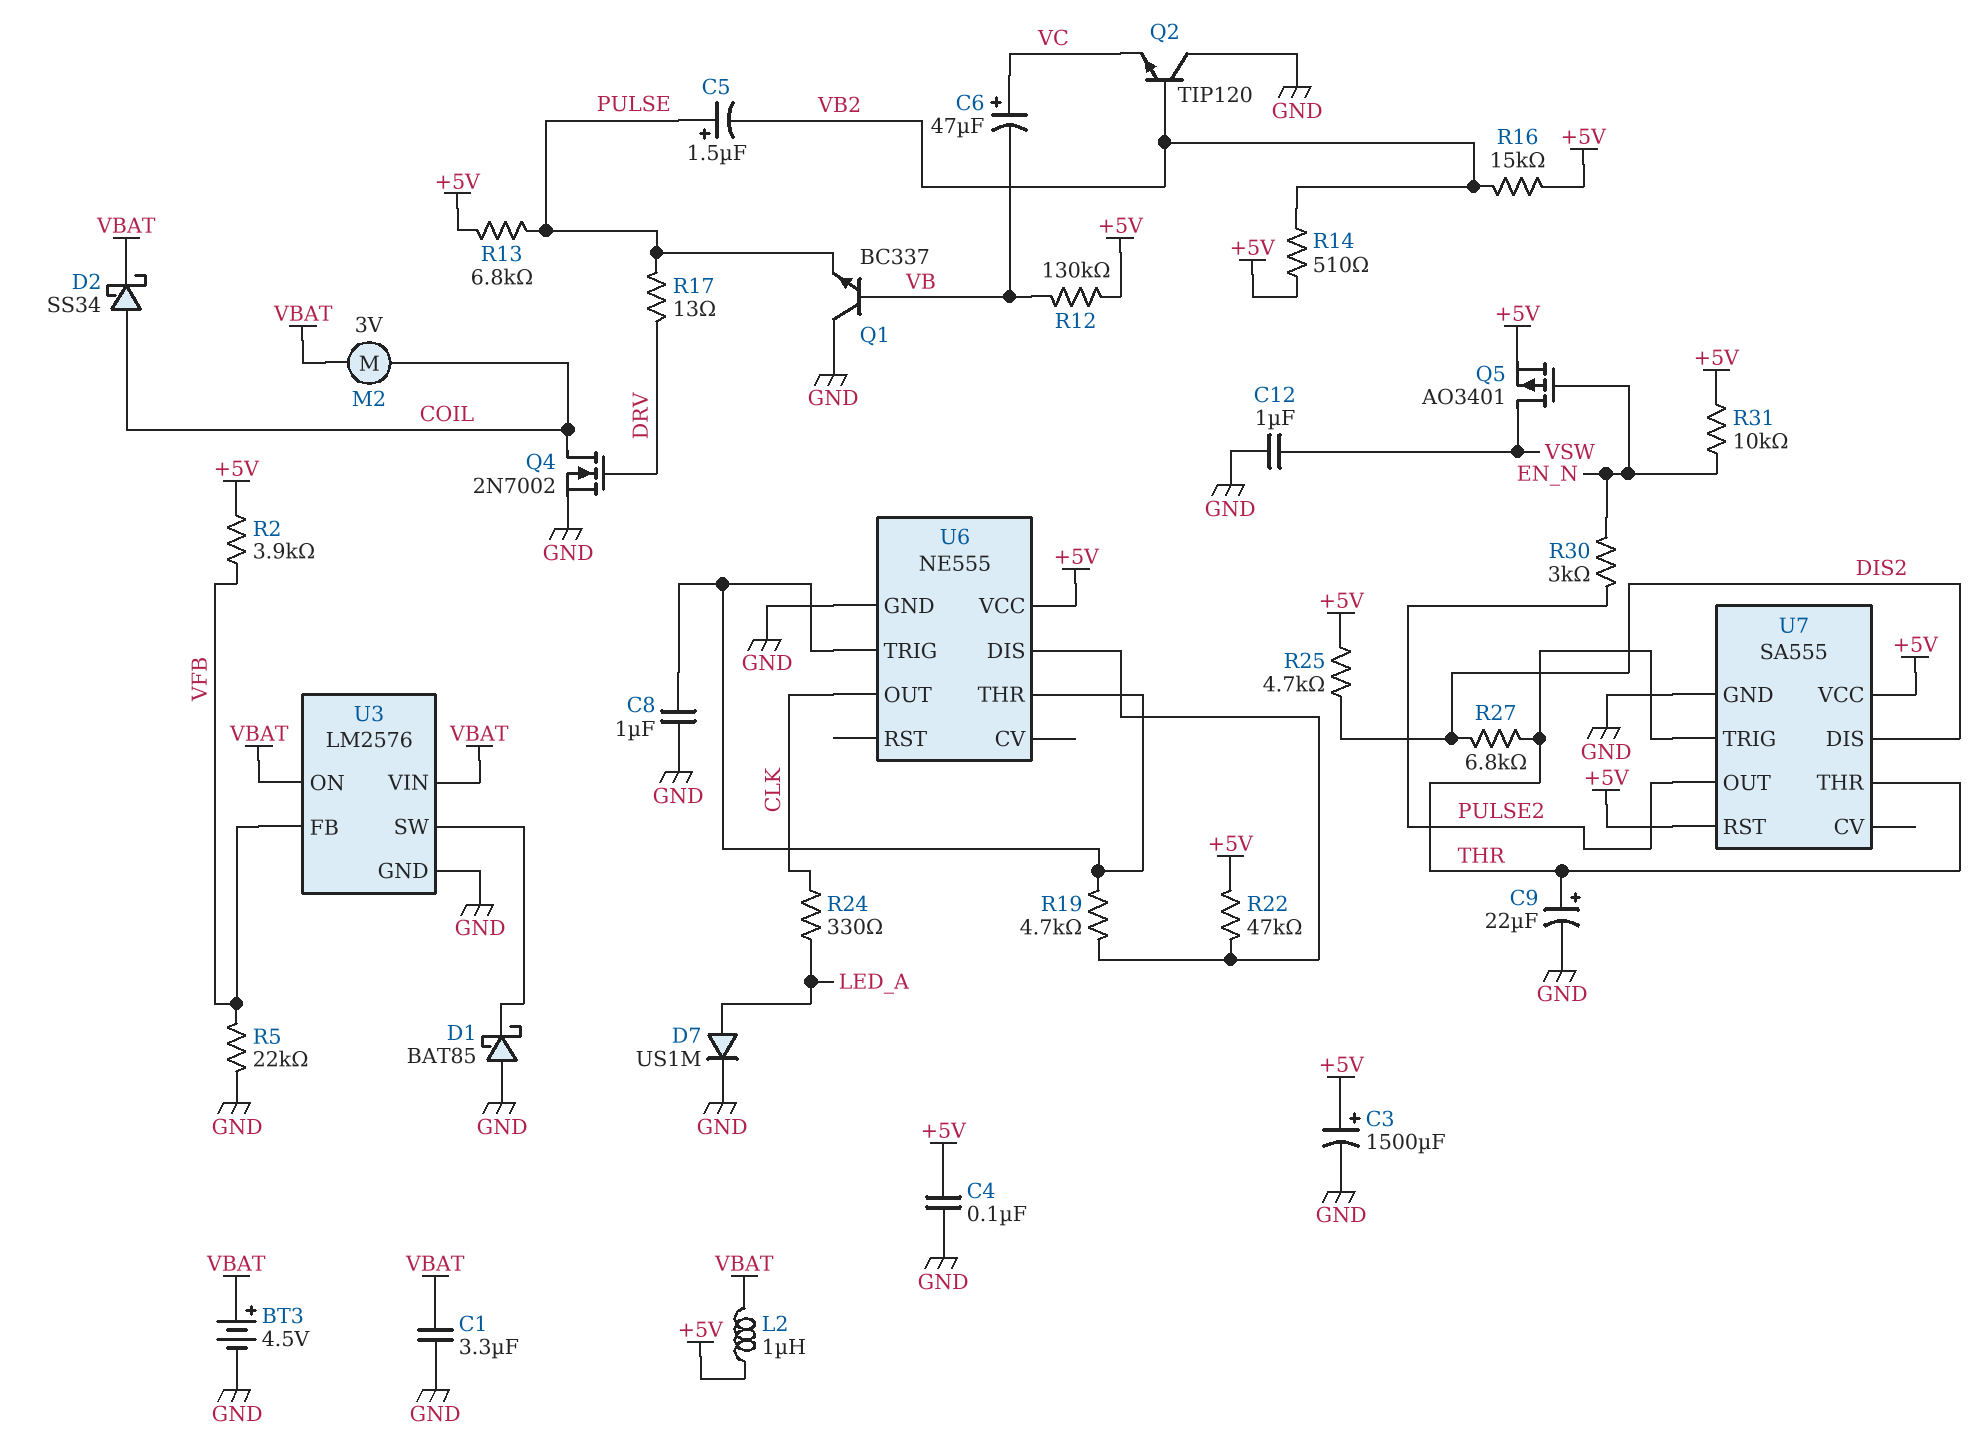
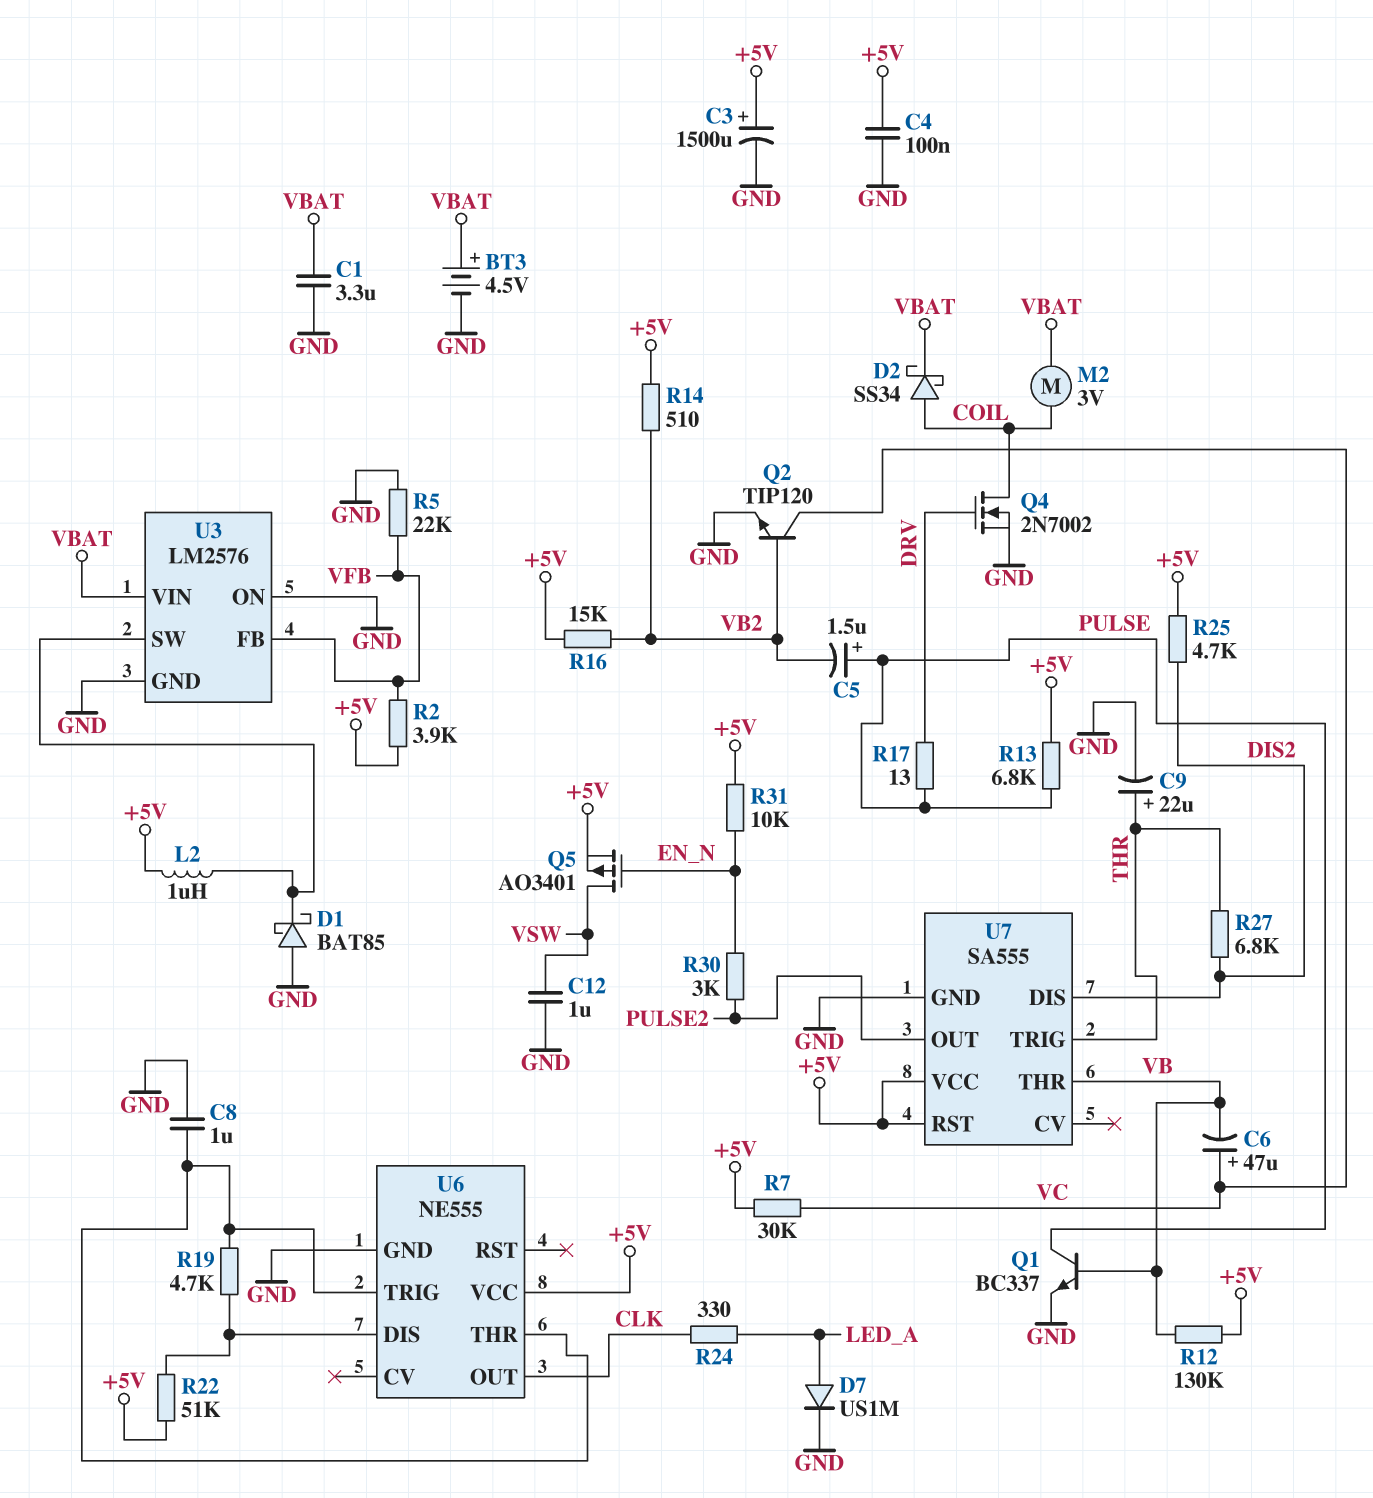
L2: 1uH (+5V, VBAT) -> 1uH (+5V, U3/SW)
Q1: NPN BC337 (B VB, C GND, E PULSE) -> NPN BC337 (B VB, C PULSE, E GND)
Q2: NPN TIP120 (B VB2, C GND, E VC) -> NPN TIP120 (B VB2, C VC, E GND)
R7: none -> 30k (+5V, VC)
R22: 47k (+5V, U6/DIS) -> 51k (+5V, U6/DIS)
U3 pin ON: VBAT -> GND
U7 pin THR: THR -> VB

